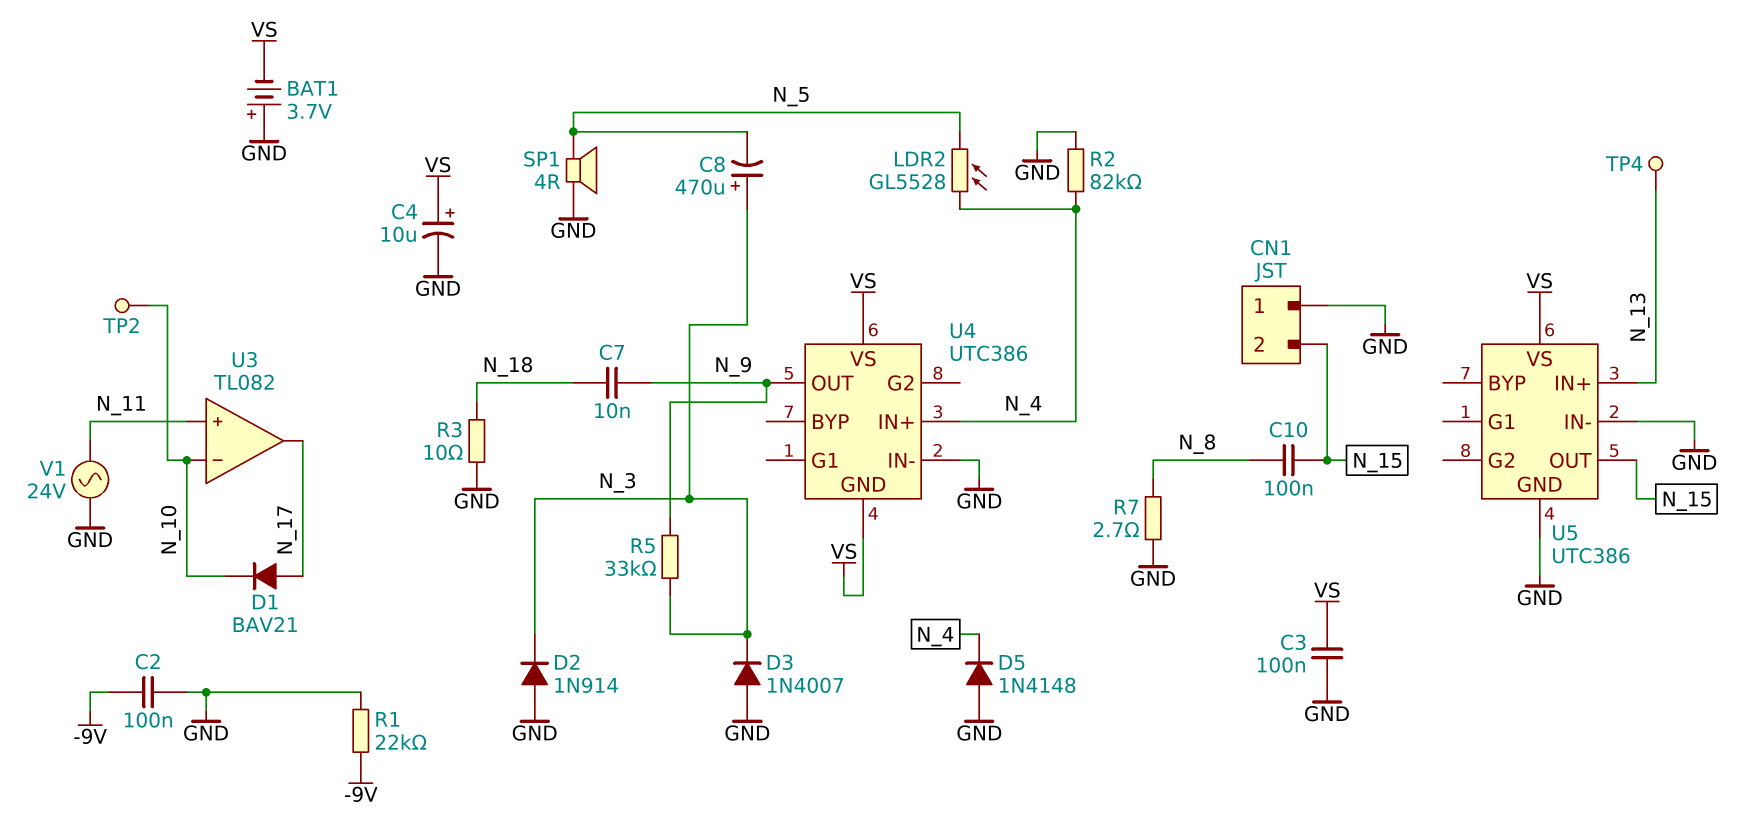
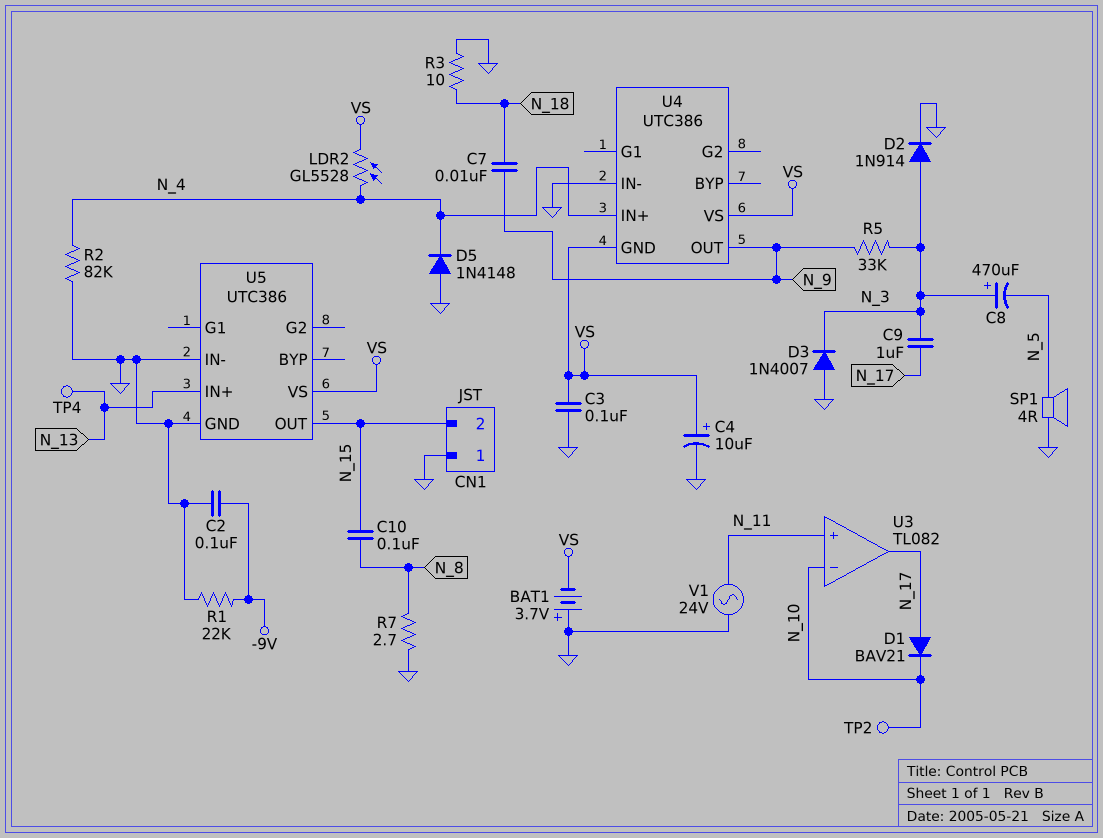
C9: none -> 1uF (N_3, N_17)
D2: diode 1N914 (A GND, K N_3) -> diode 1N914 (A N_3, K GND)
LDR2: GL5528 (N_4, N_5) -> GL5528 (N_4, VS)

